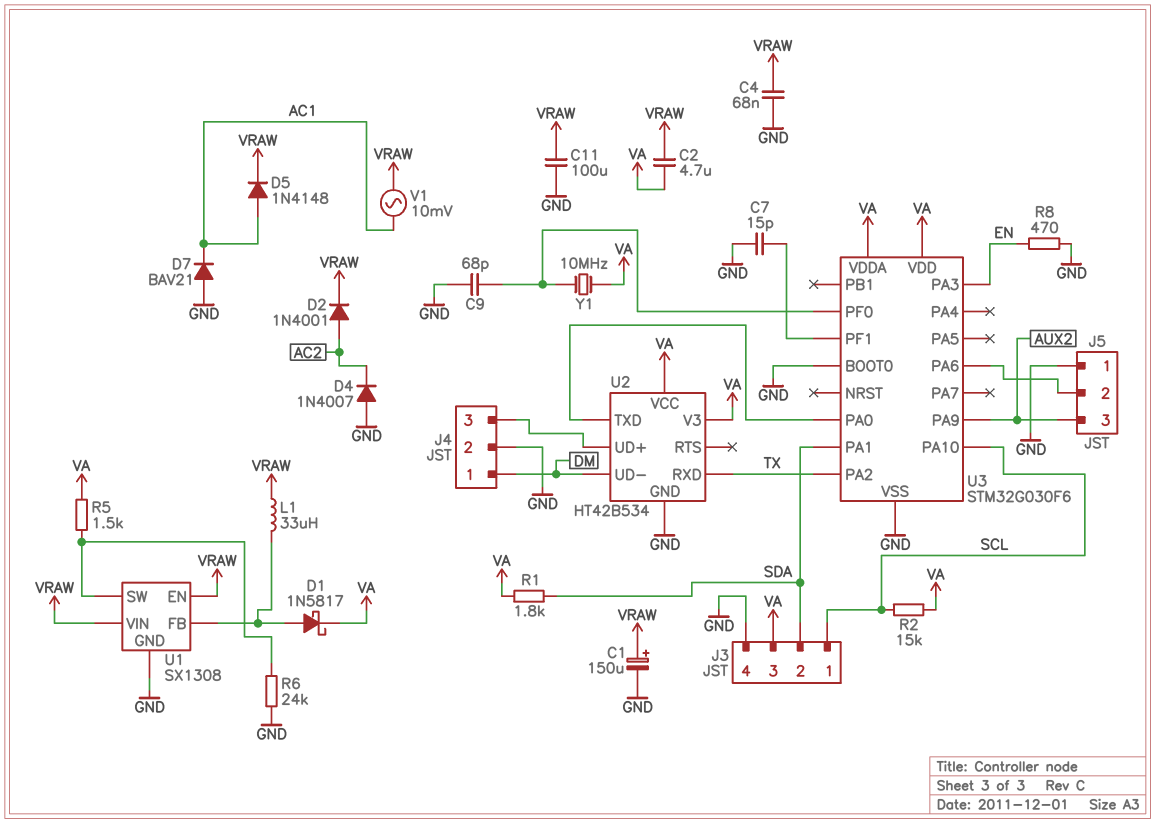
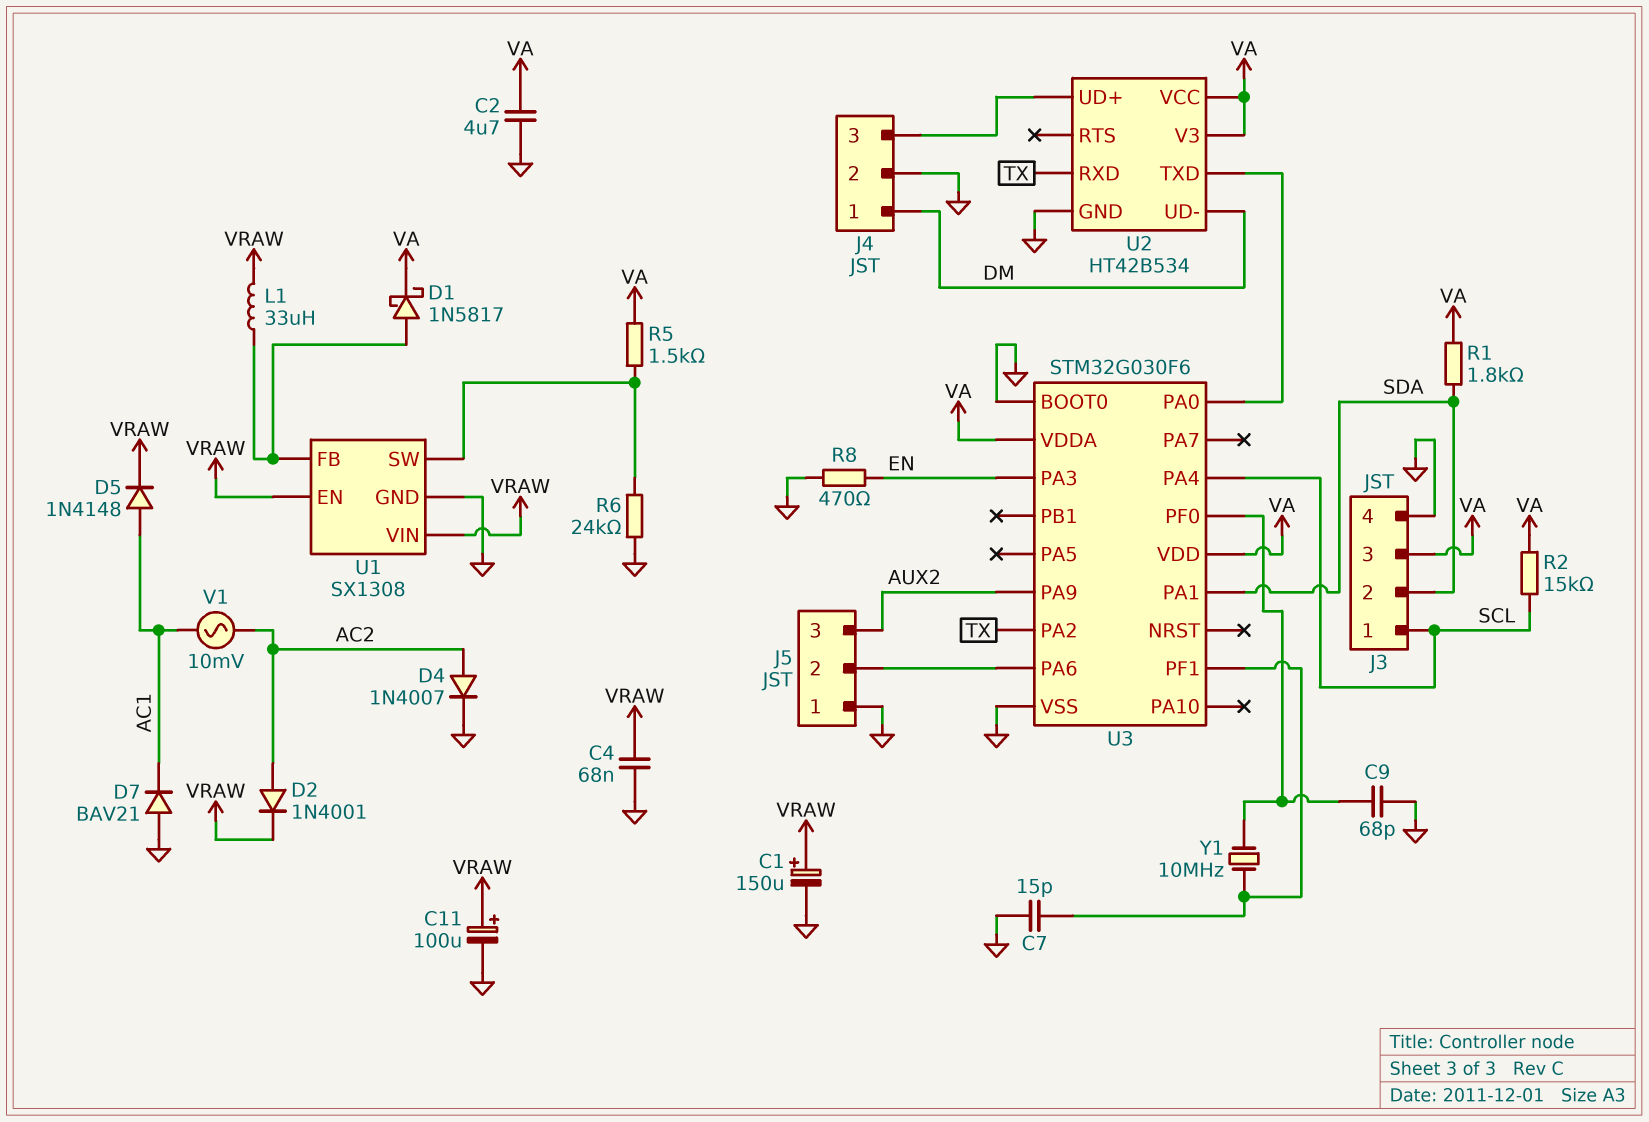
C2: 4.7uF (VA, VRAW) -> 4.7uF (GND, VA)
C11: 100uF (GND, VRAW) -> 100uF (plus VRAW, minus GND)
D4: diode 1N4007 (A GND, K AC2) -> diode 1N4007 (A AC2, K GND)
U3 pin PA4: none -> SCL
U3 pin PA10: SCL -> none
V1: AC 10mV (AC1, VRAW) -> AC 10mV (AC1, AC2)
Y1: 10MHz (U3/PF0, VA) -> 10MHz (U3/PF0, U3/PF1)

